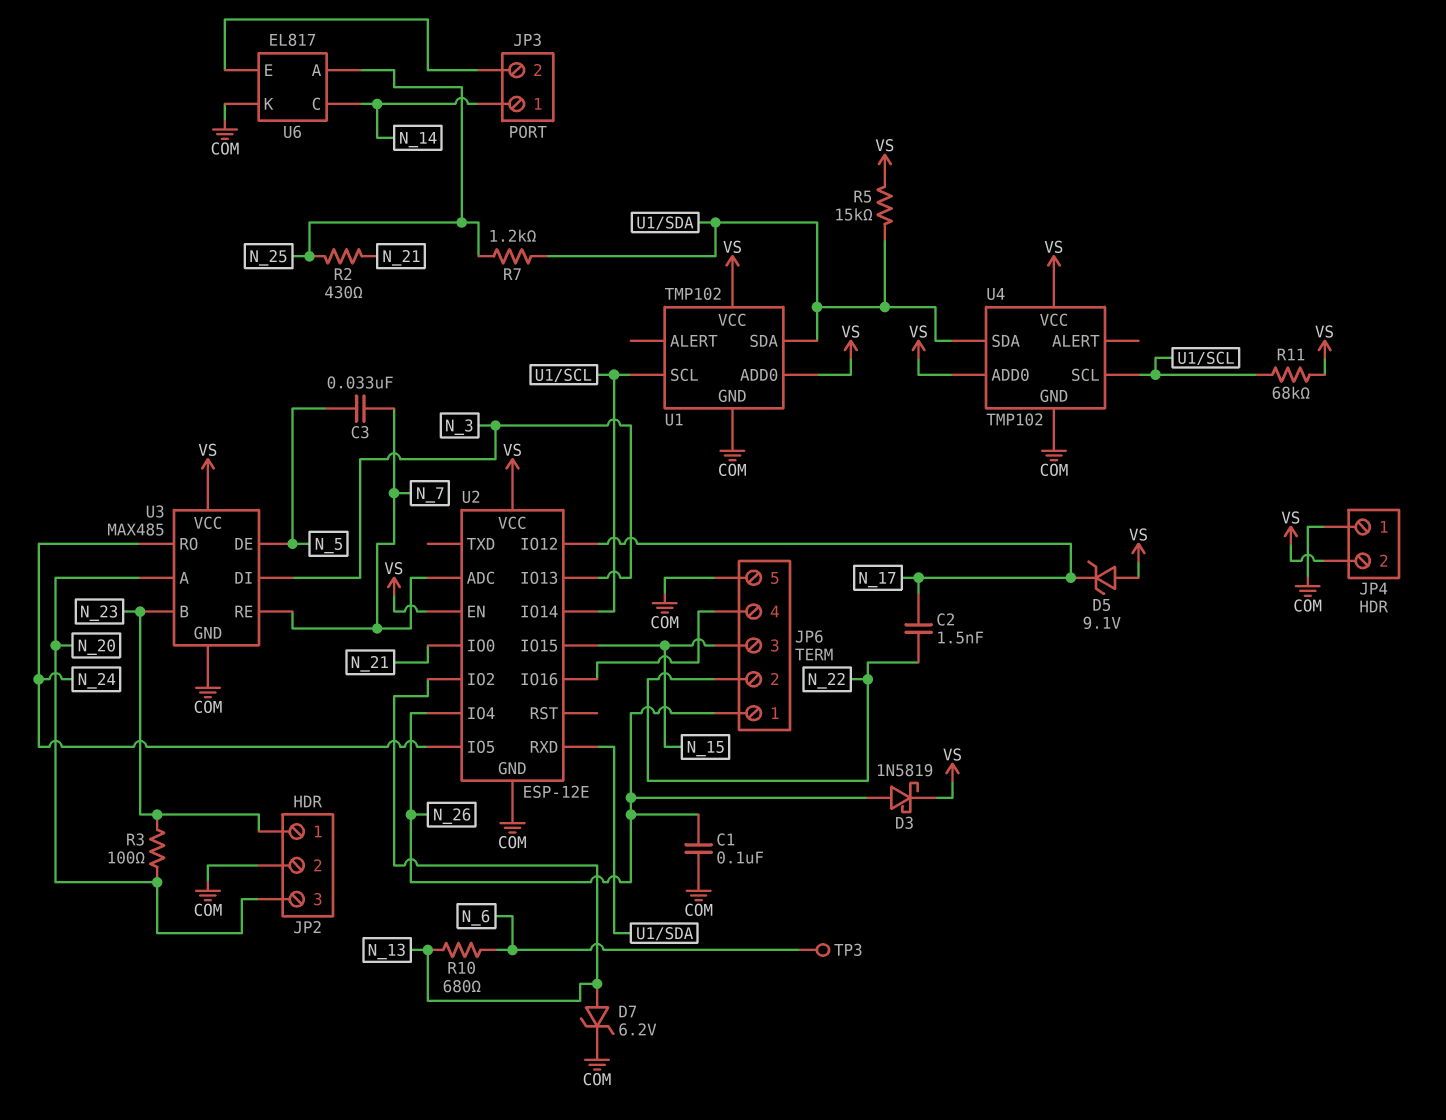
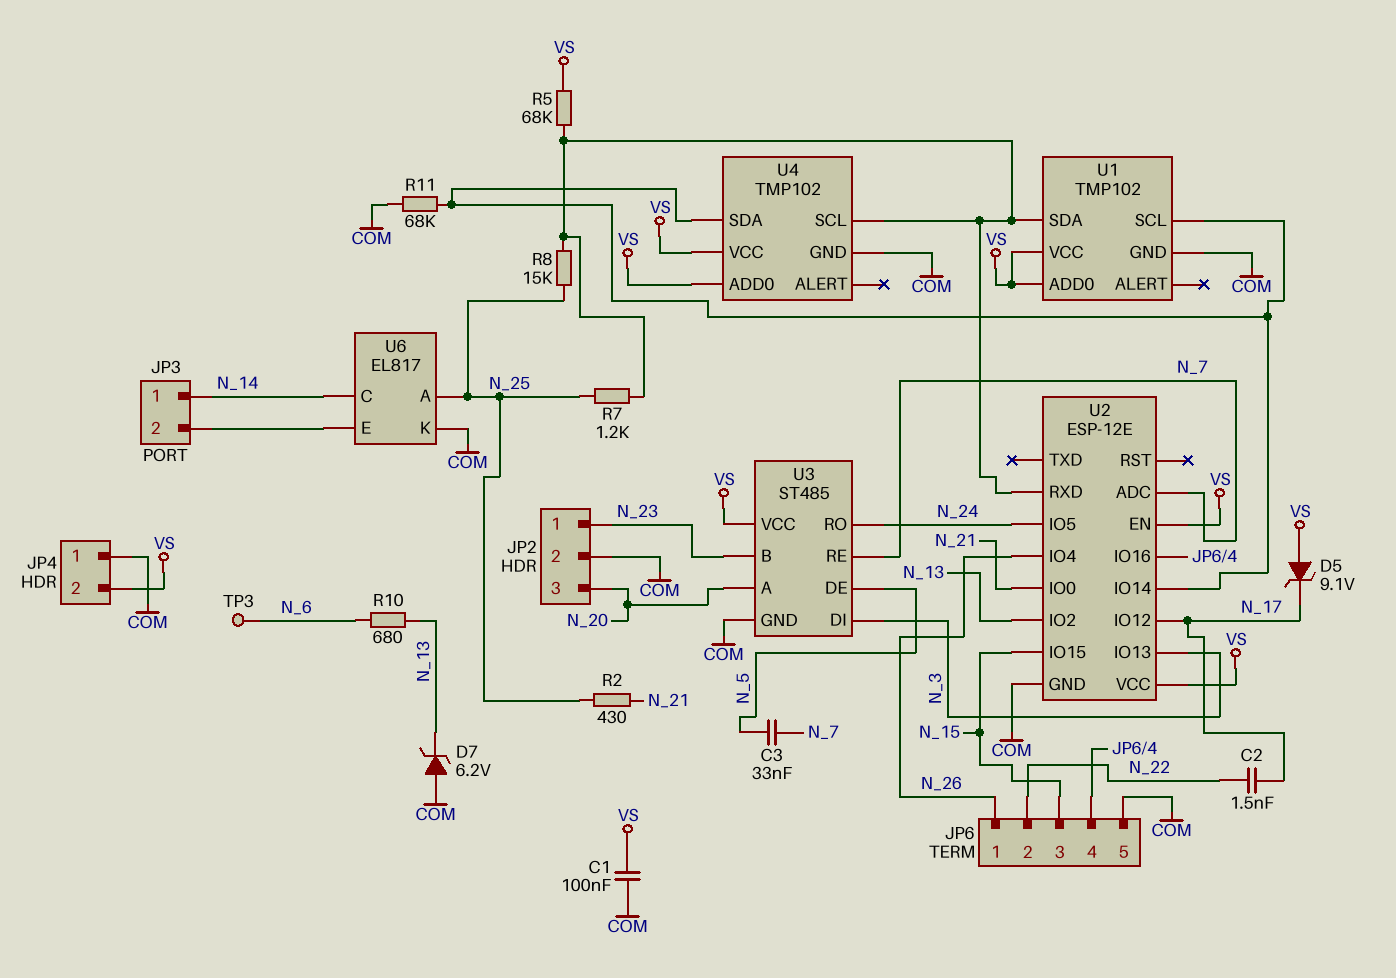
C1: 100nF (COM, N_26) -> 100nF (COM, VS)
D3: schottky 1N5819 (A N_26, K VS) -> none
D7: zener 6.2V (A N_13, K COM) -> zener 6.2V (A COM, K N_13)
R3: 100 (N_20, N_23) -> none
R5: 15k (U1/SDA, VS) -> 68k (U1/SDA, VS)
R8: none -> 15k (N_25, U1/SDA)
R11: 68k (U1/SCL, VS) -> 68k (COM, U1/SCL)
U3: MAX485 -> ST485
U4 pin SCL: U1/SCL -> U1/SDA
U4 pin SDA: U1/SDA -> U1/SCL

